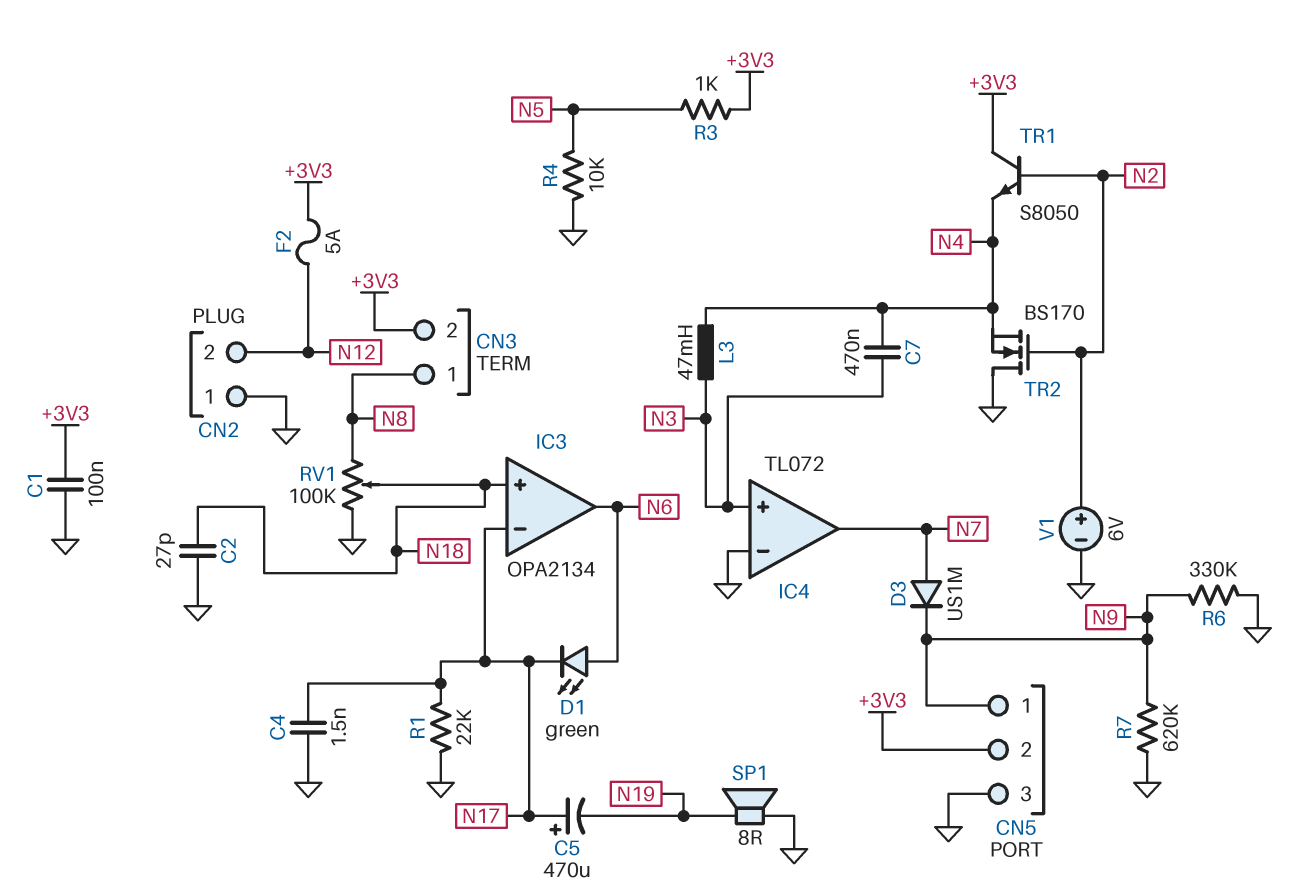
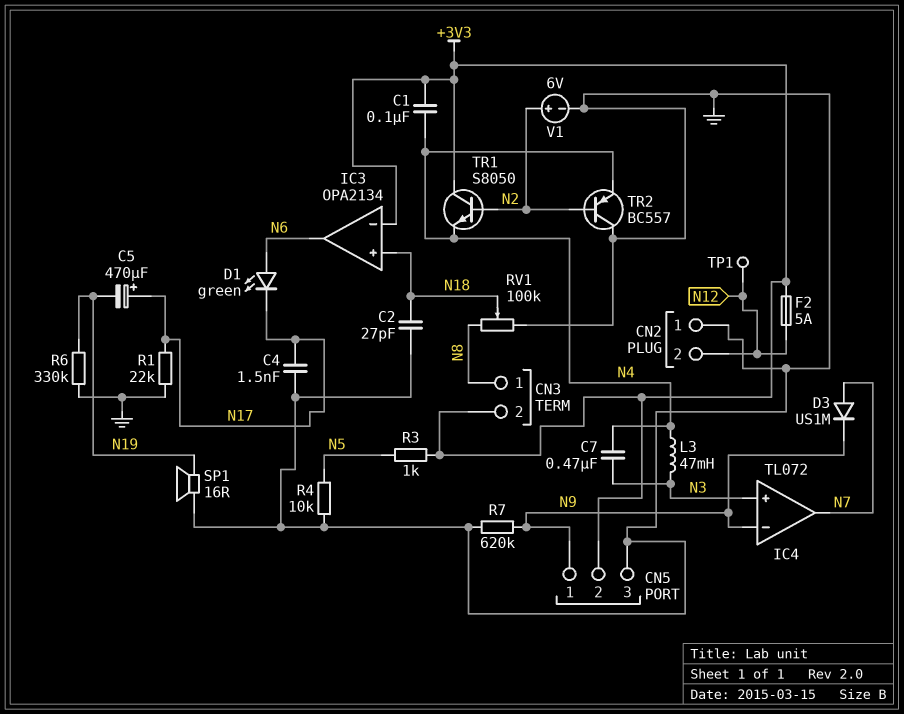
C1: 100nF (+3V3, GND) -> 100nF (+3V3, N4)
IC3 pin in-: N17 -> +3V3
IC4 pin in-: GND -> N9
R6: 330k (GND, N9) -> 330k (GND, N19)
SP1: speaker 8R (GND, N19) -> speaker 16R (GND, N19)
TP1: none -> test point (N12)
TR2: NMOS BS170 (G N2, D GND, S N4) -> PNP BC557 (B N2, C GND, E N4)

